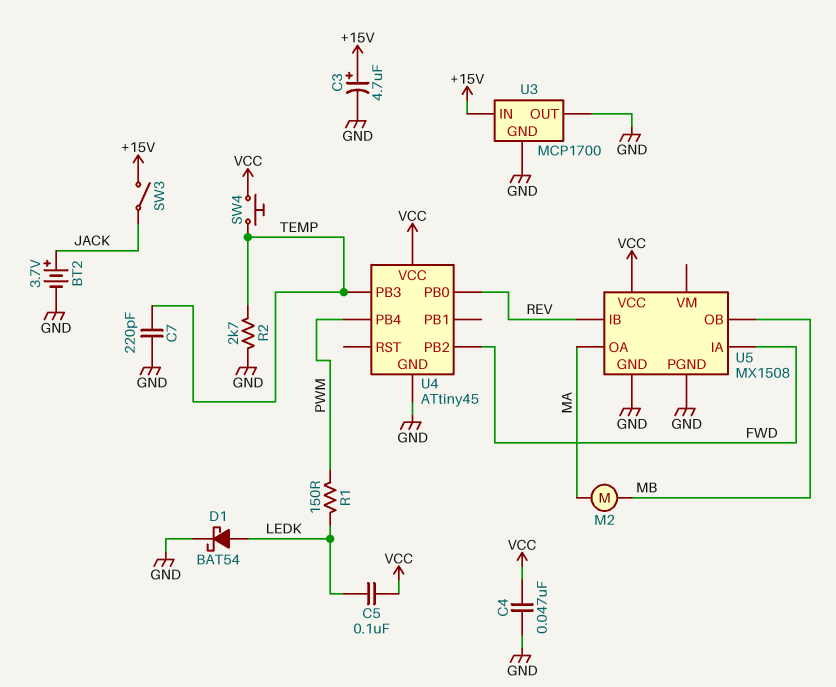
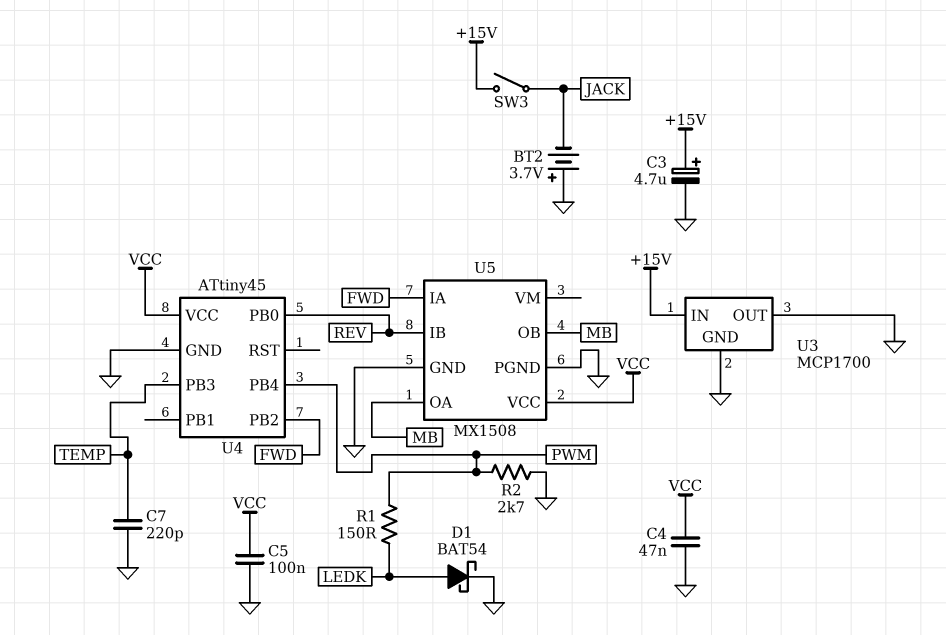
BT2: 3.7V (plus JACK, minus GND) -> 3.7V (plus GND, minus JACK)
C5: 100nF (LEDK, VCC) -> 100nF (GND, VCC)
M2: motor (MA, MB) -> none
R2: 2.7k (GND, TEMP) -> 2.7k (GND, PWM)
SW4: button (TEMP, VCC) -> none
U5 pin OA: MA -> MB

